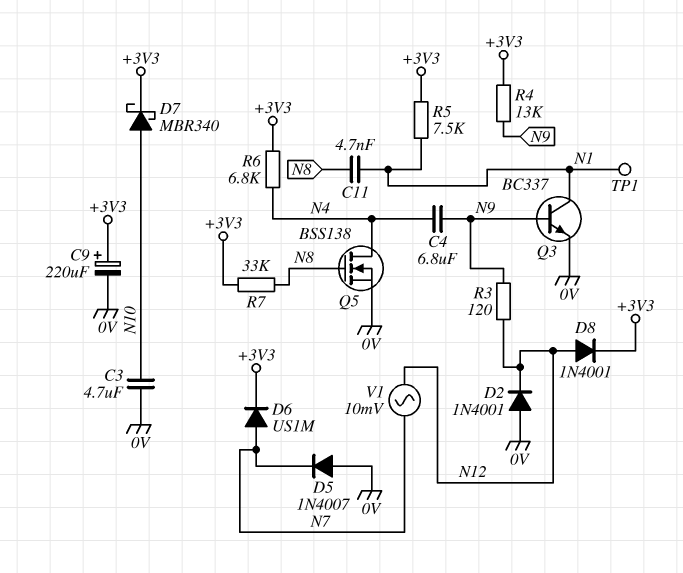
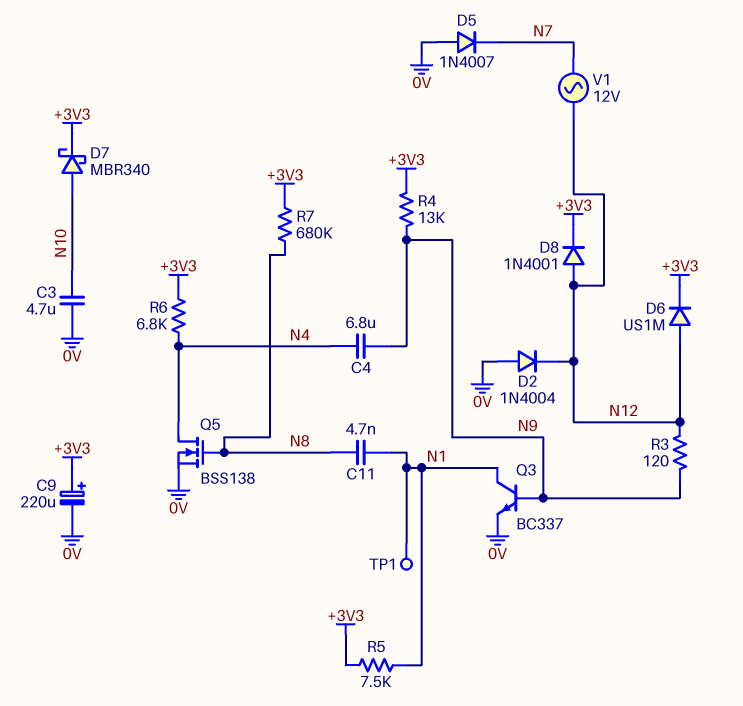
D2: diode 1N4001 (A 0V, K N12) -> diode 1N4004 (A 0V, K N12)
D6: diode US1M (A N7, K +3V3) -> diode US1M (A N12, K +3V3)
R7: 33k (+3V3, N8) -> 680k (+3V3, N8)
V1: AC 10mV (N7, N12) -> AC 12V (N7, N12)

